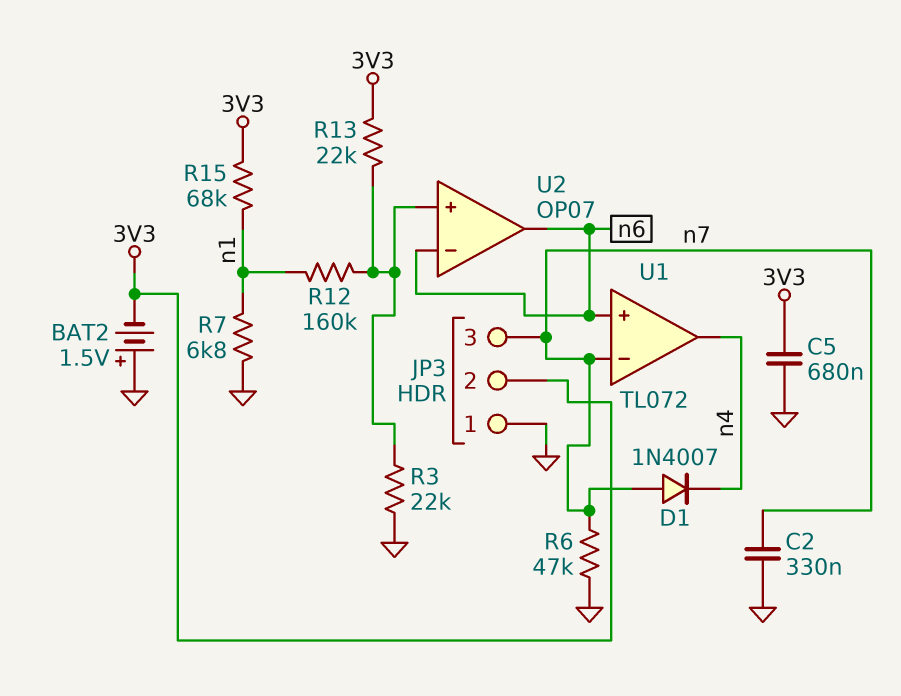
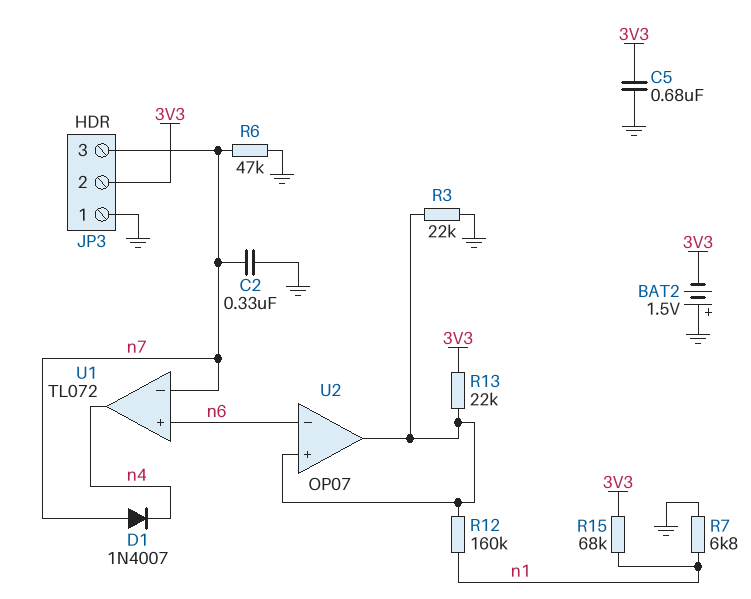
U2 pin out: n6 -> U2/in+

